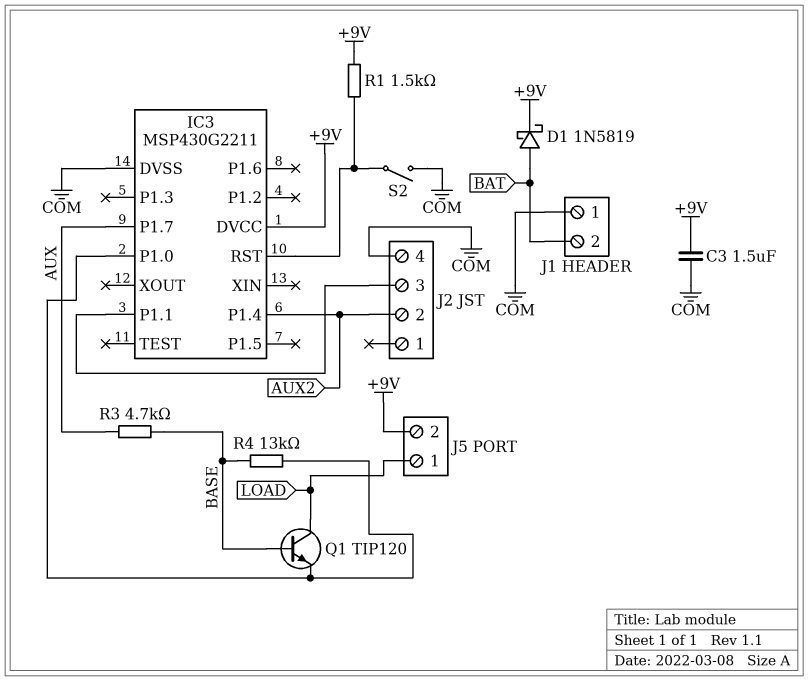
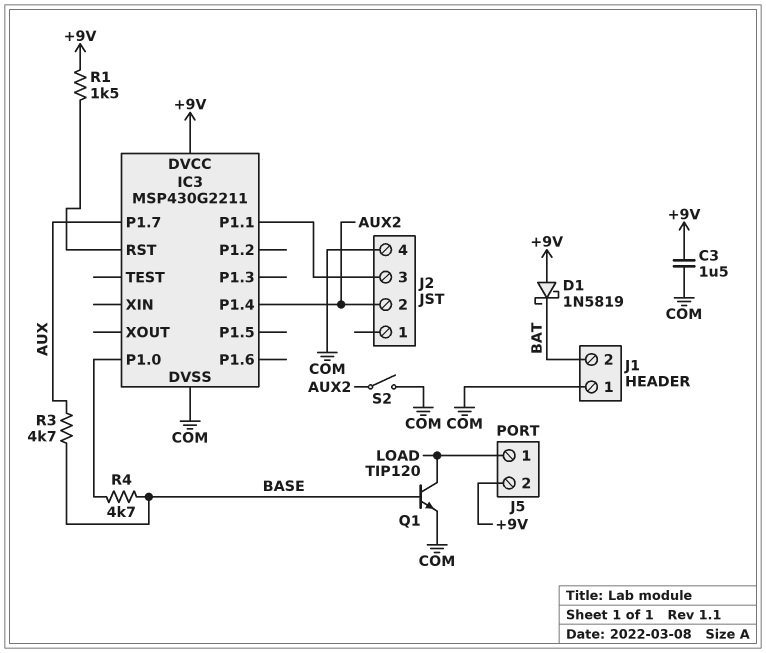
D1: schottky 1N5819 (A BAT, K +9V) -> schottky 1N5819 (A +9V, K BAT)
Q1: NPN TIP120 (B BASE, C LOAD, E IC3/P1.0) -> NPN TIP120 (B BASE, C LOAD, E COM)
R4: 13k (BASE, IC3/P1.0) -> 4.7k (BASE, IC3/P1.0)
S2: switch (COM, IC3/RST) -> switch (AUX2, COM)

